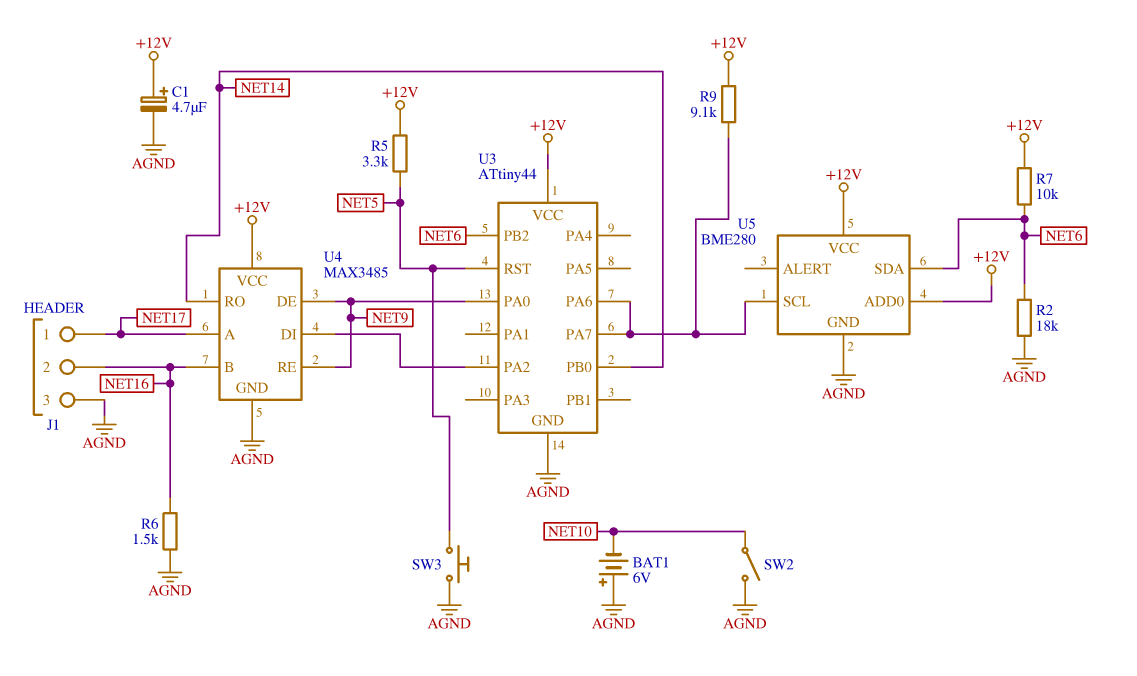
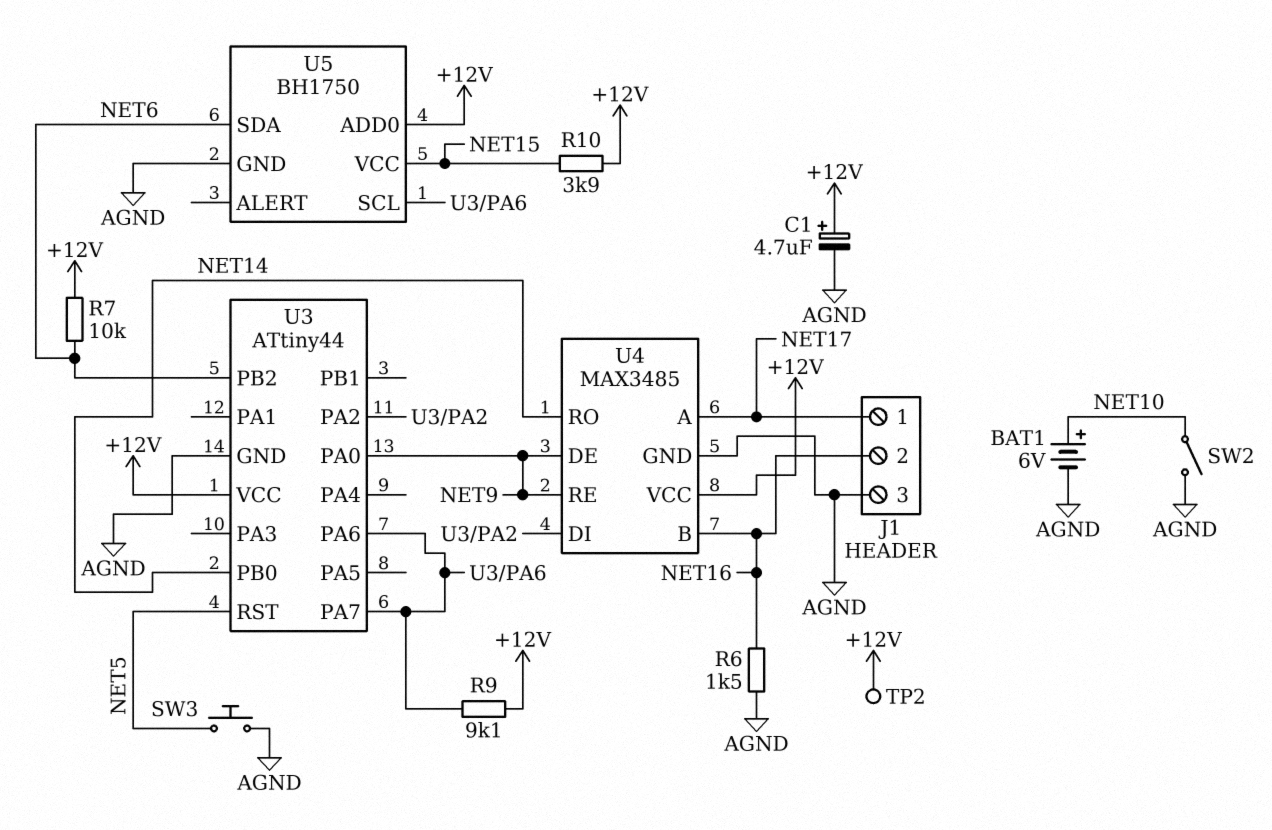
BAT1: 6V (plus AGND, minus NET10) -> 6V (plus NET10, minus AGND)
R2: 18k (AGND, NET6) -> none
R5: 3.3k (+12V, NET5) -> none
R10: none -> 3.9k (+12V, NET15)
TP2: none -> test point (+12V)
U5: BME280 -> BH1750
U5 pin VCC: +12V -> NET15

